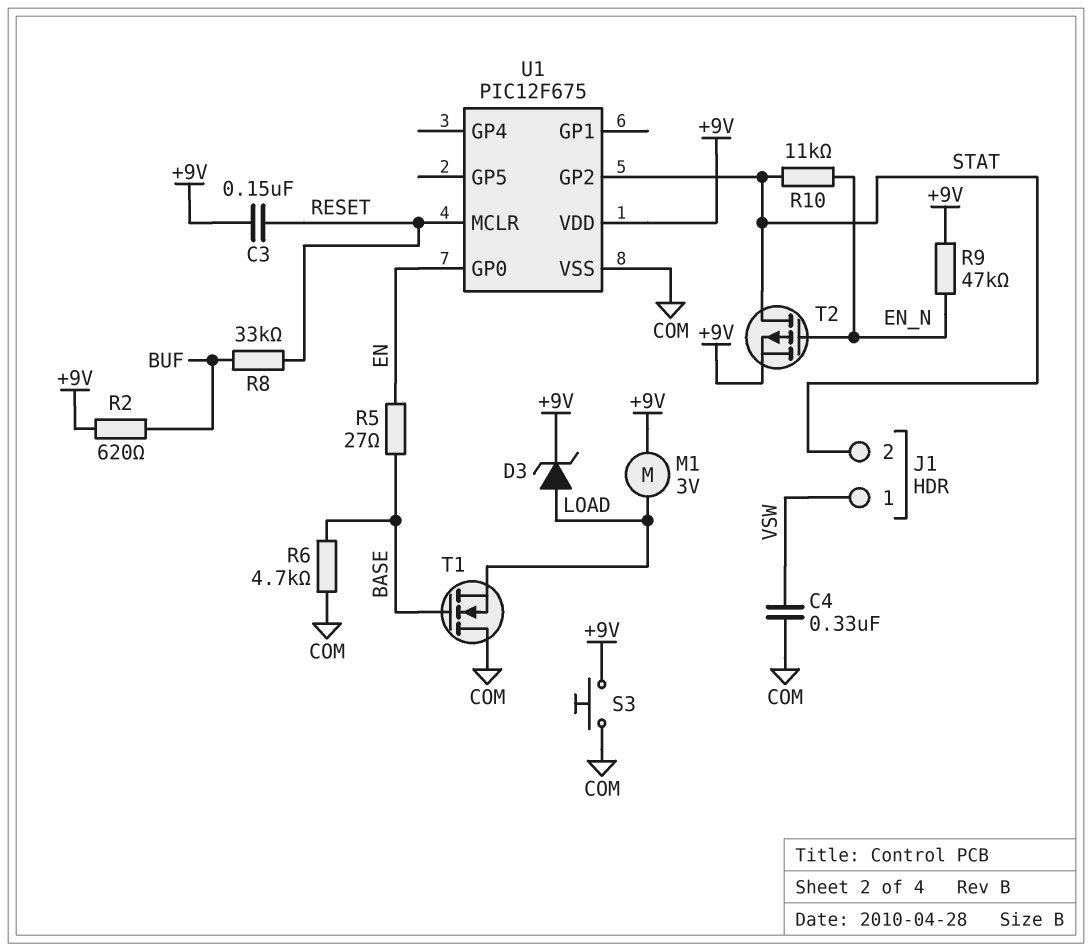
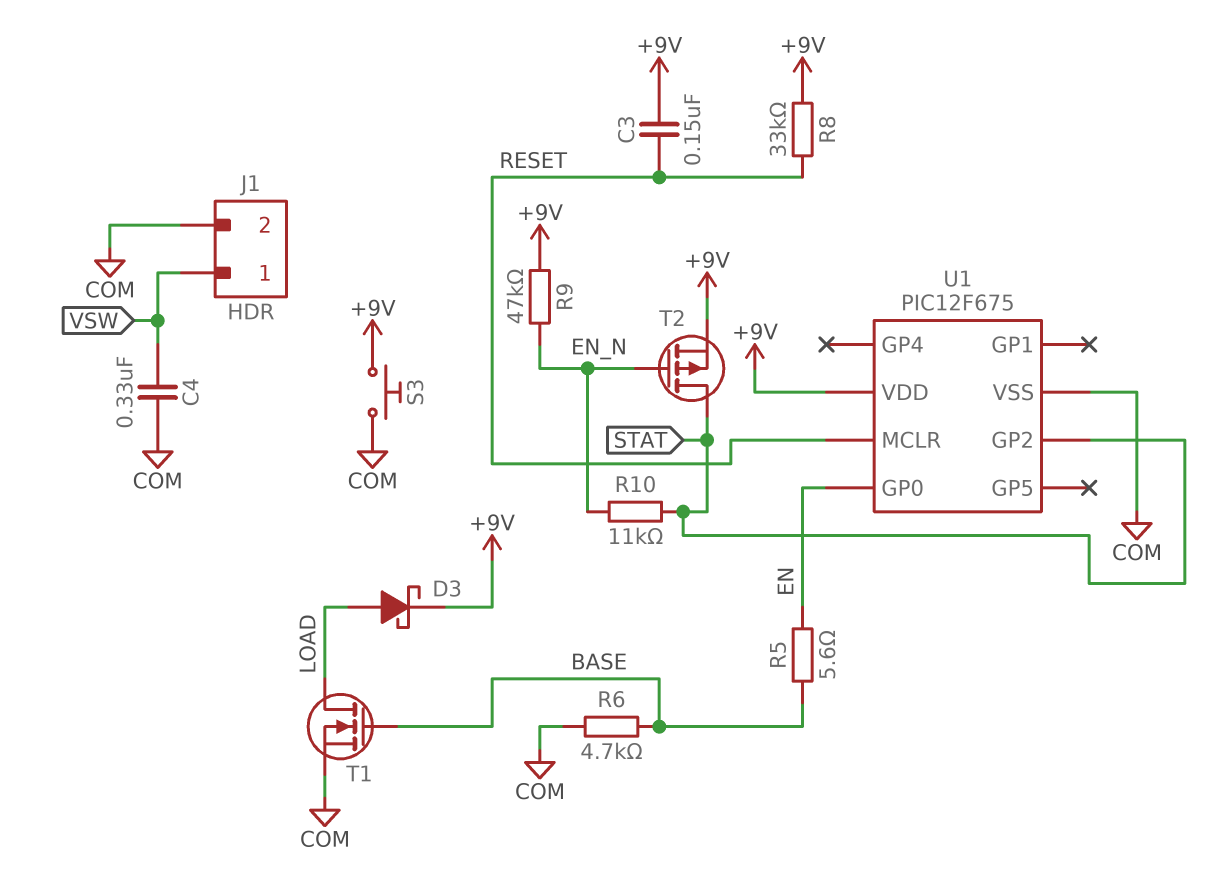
D3: zener (A LOAD, K +9V) -> schottky (A LOAD, K +9V)
J1 pin 2: STAT -> COM
M1: motor 3V (+9V, LOAD) -> none
R2: 620 (+9V, BUF) -> none
R5: 27 (BASE, EN) -> 5.6 (BASE, EN)
R8: 33k (BUF, RESET) -> 33k (+9V, RESET)
T1: NMOS (G BASE, D COM, S LOAD) -> NMOS (G BASE, D LOAD, S COM)

